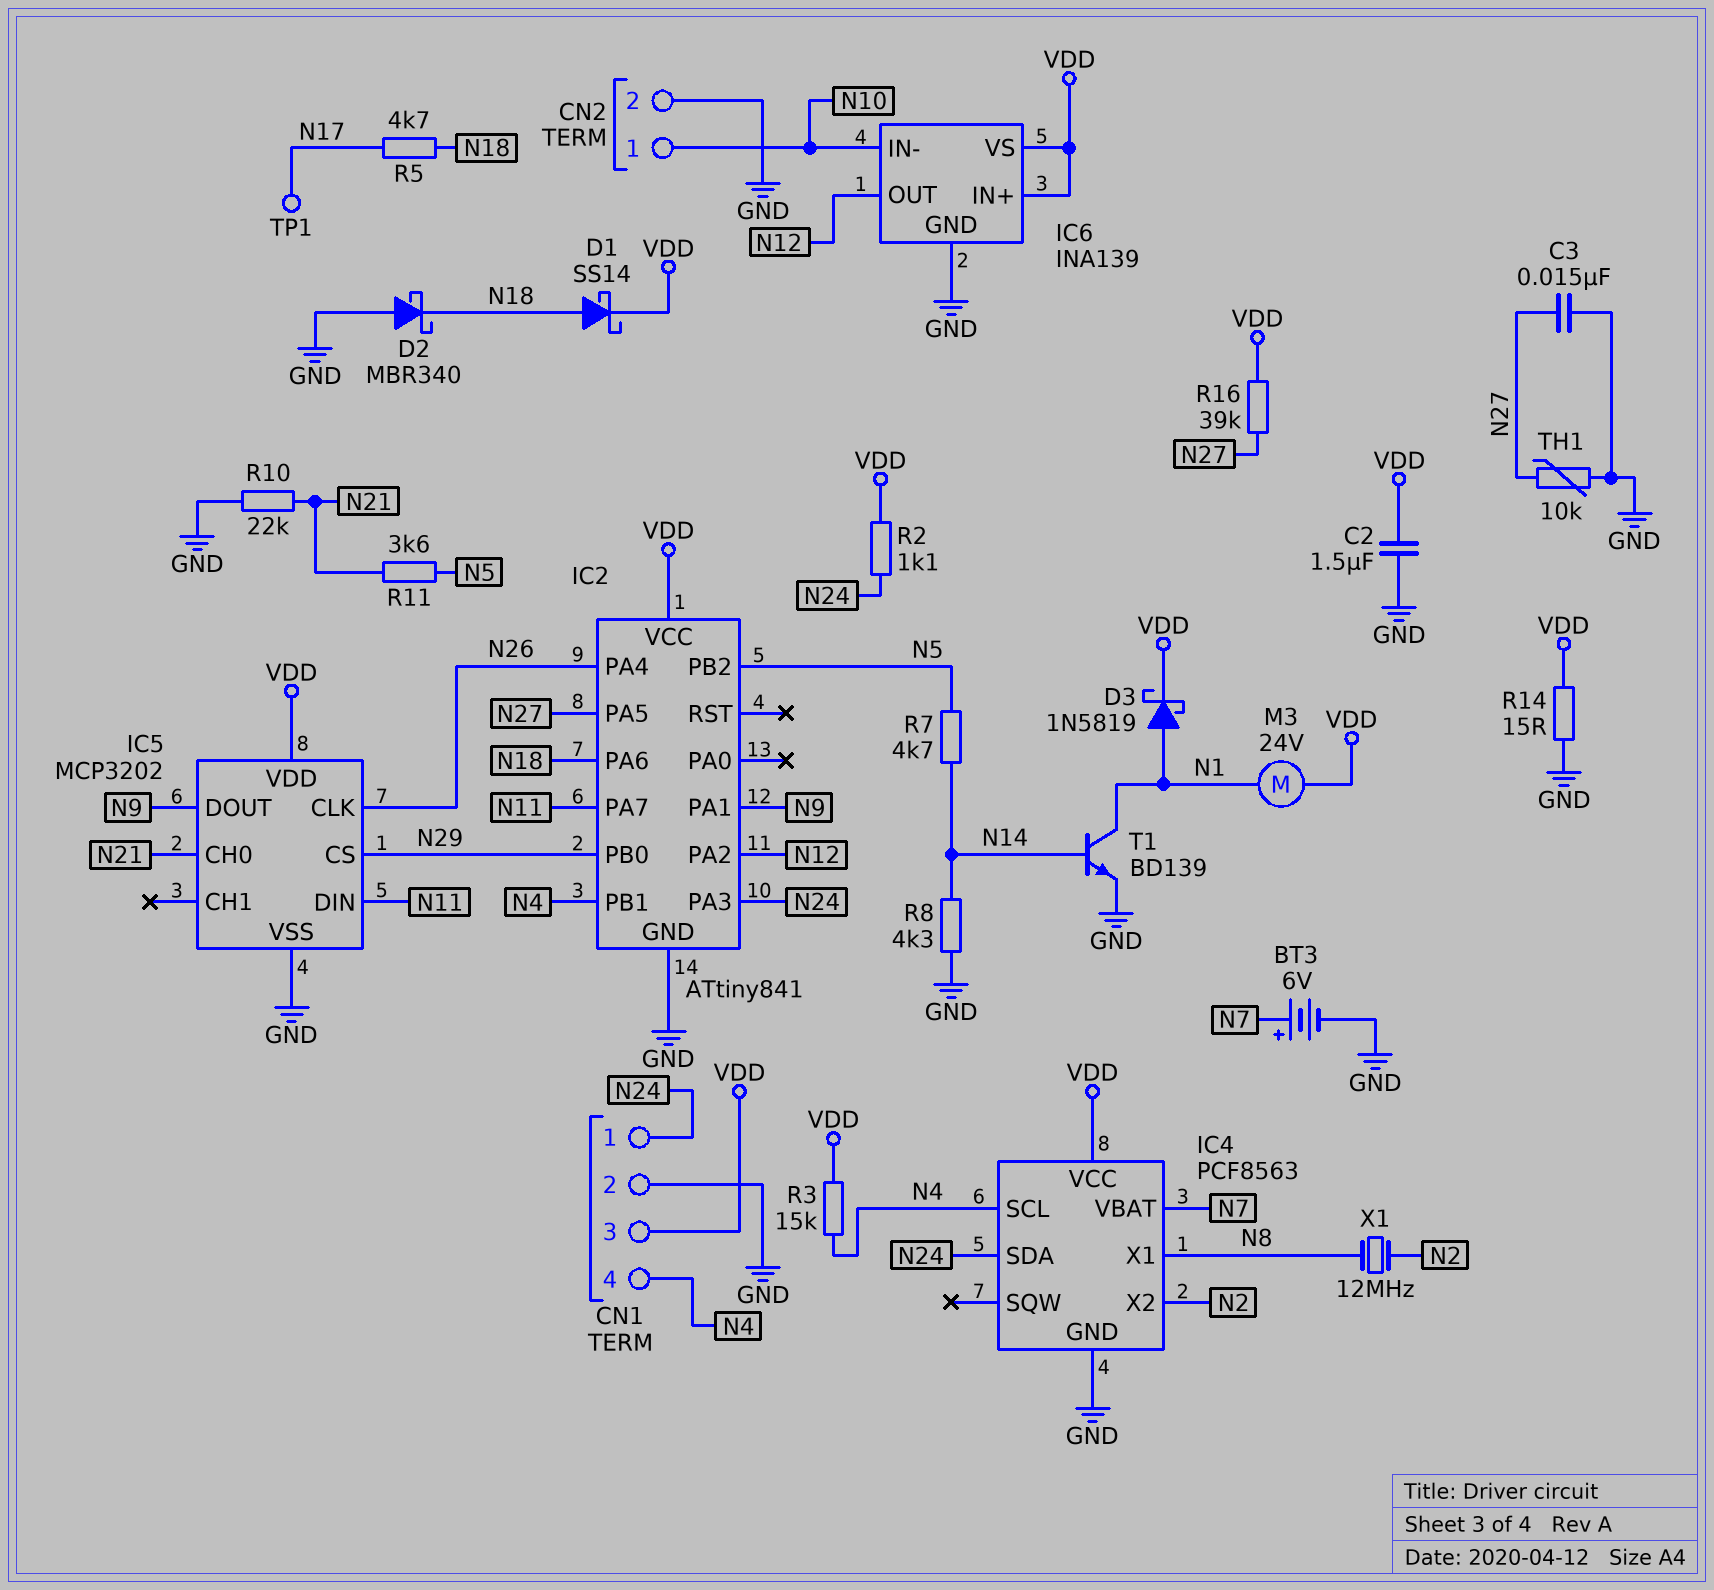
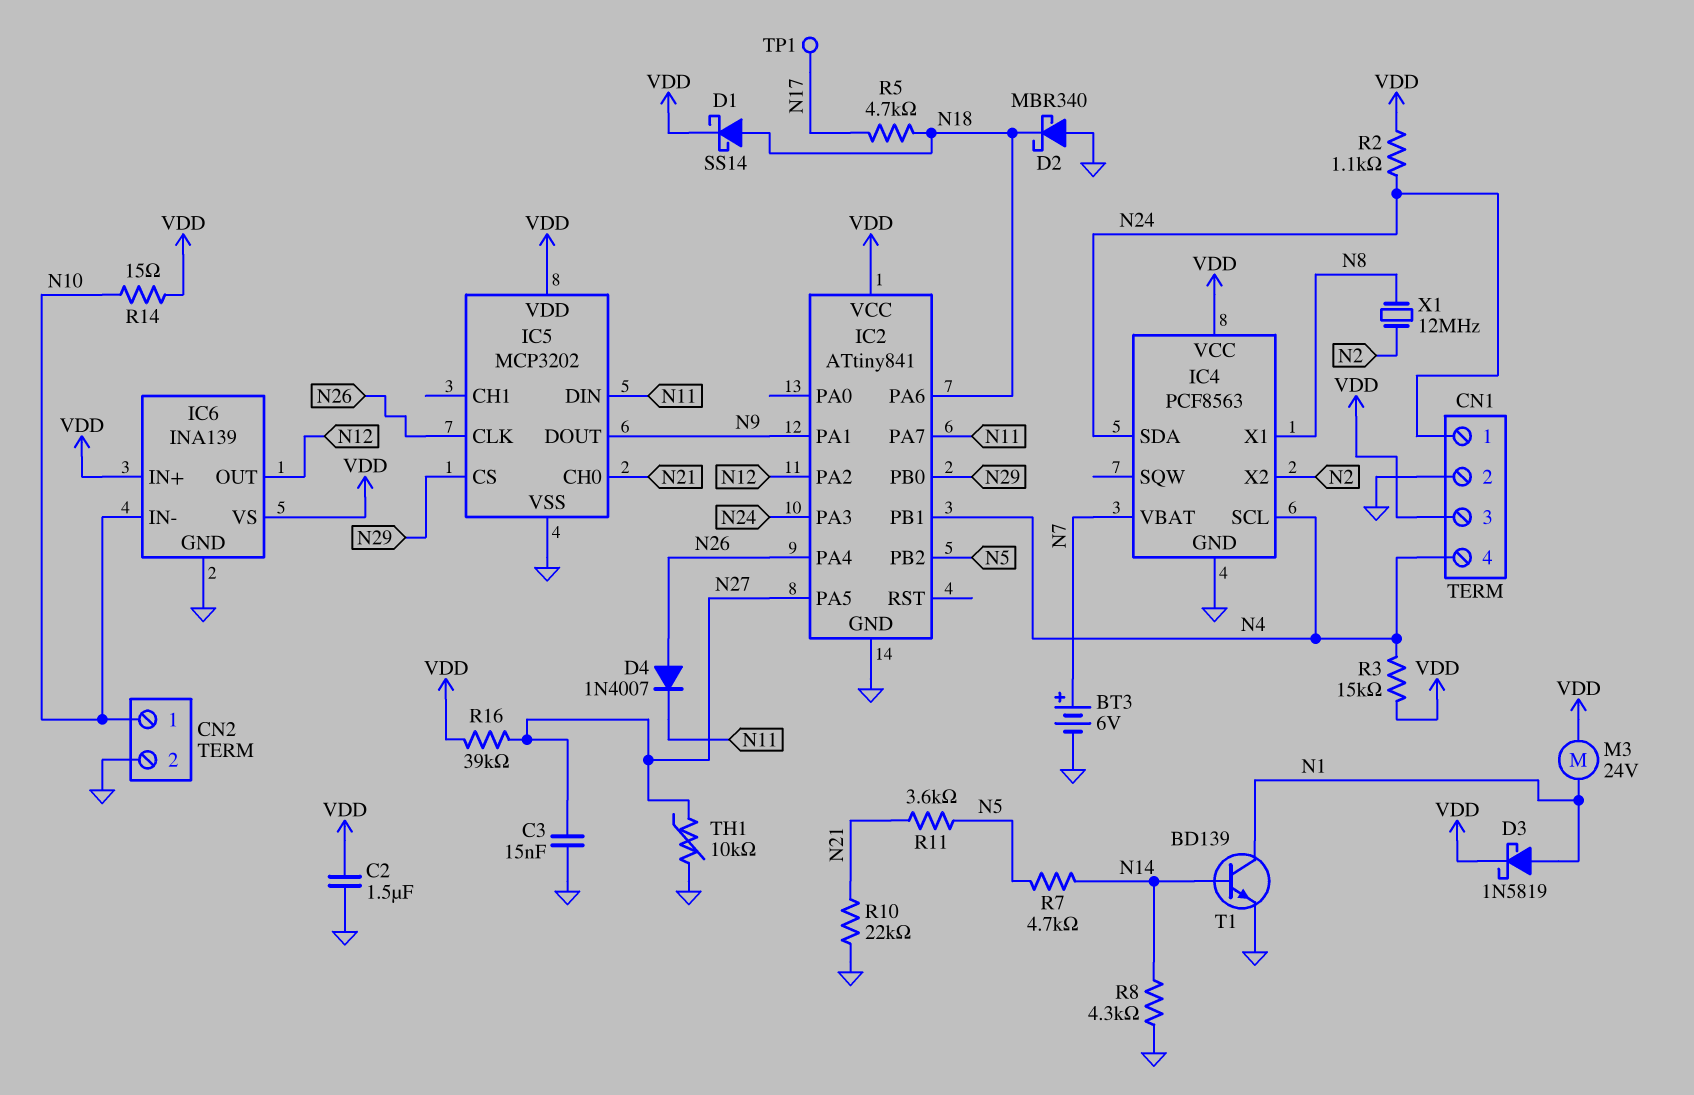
D4: none -> diode 1N4007 (A N26, K N11)
R14: 15 (GND, VDD) -> 15 (N10, VDD)

